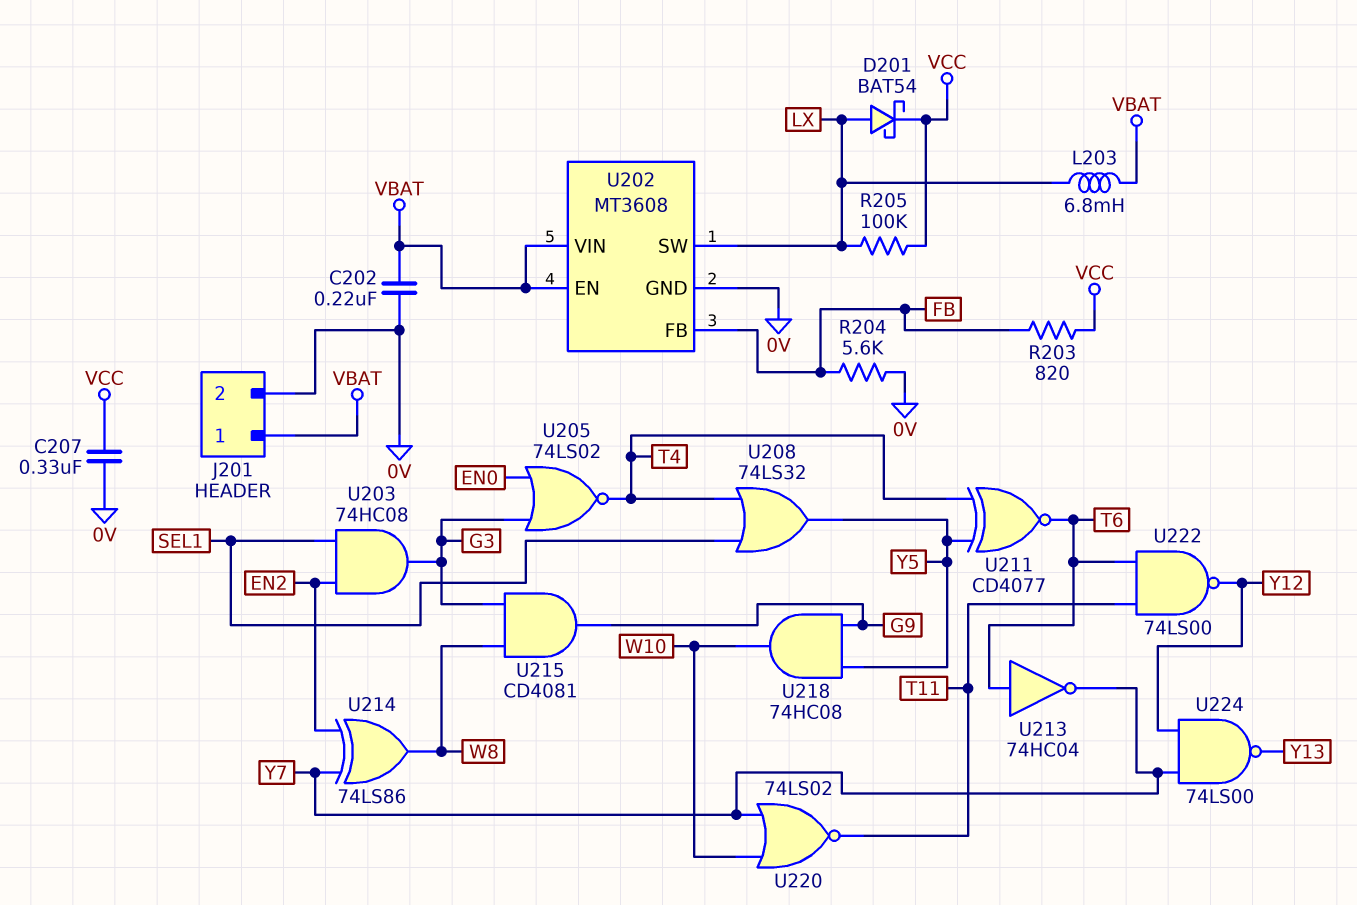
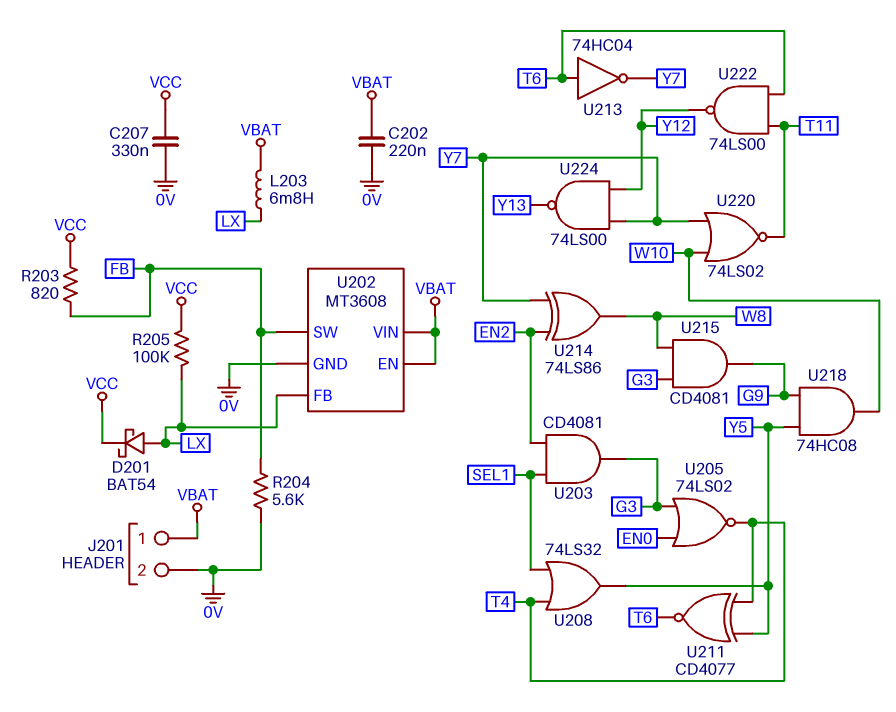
U202 pin FB: FB -> LX
U202 pin SW: LX -> FB
U203: AND 74HC08 (in EN2, in SEL1, out G3) -> AND CD4081 (in EN2, in SEL1, out G3)

